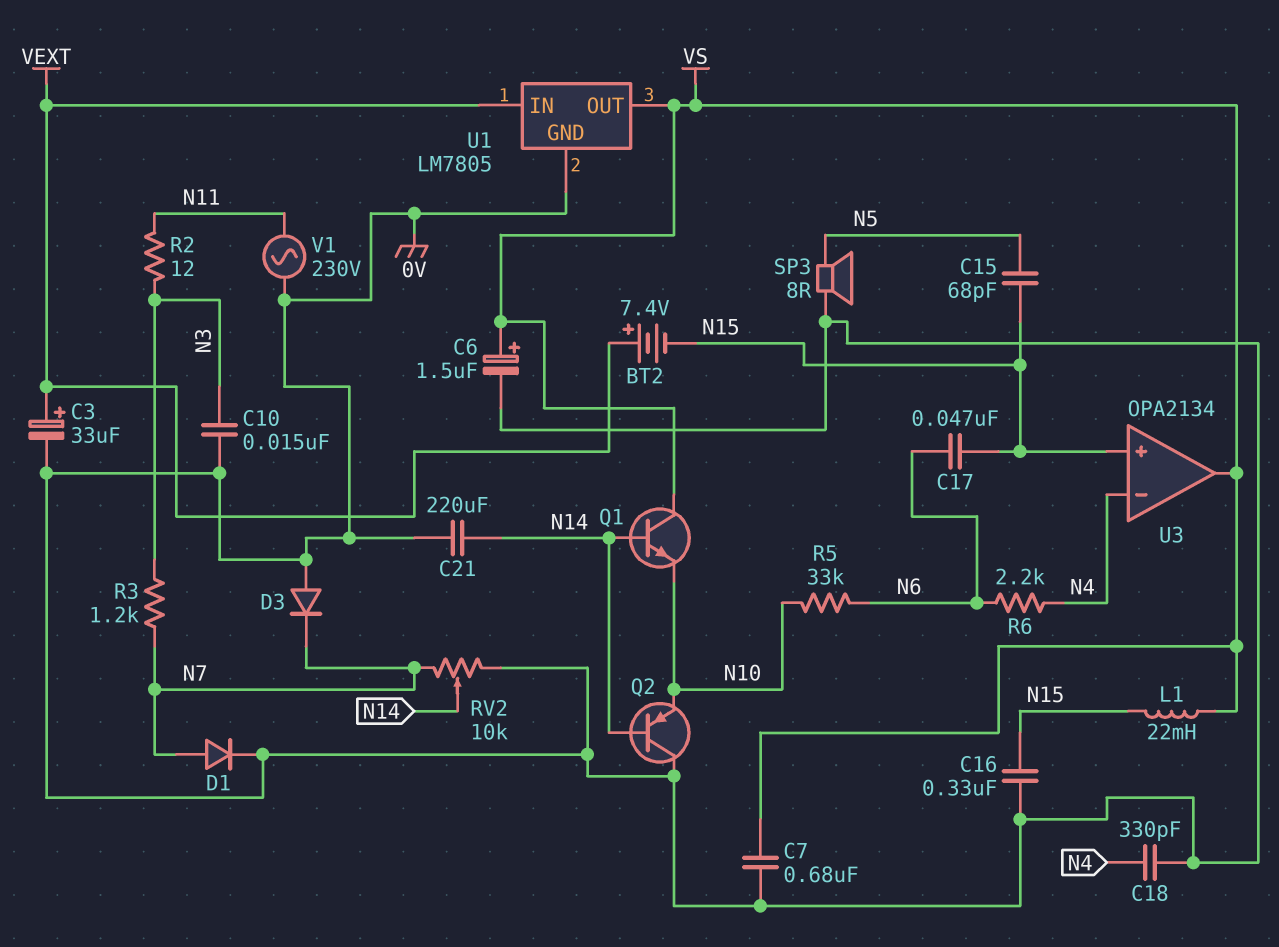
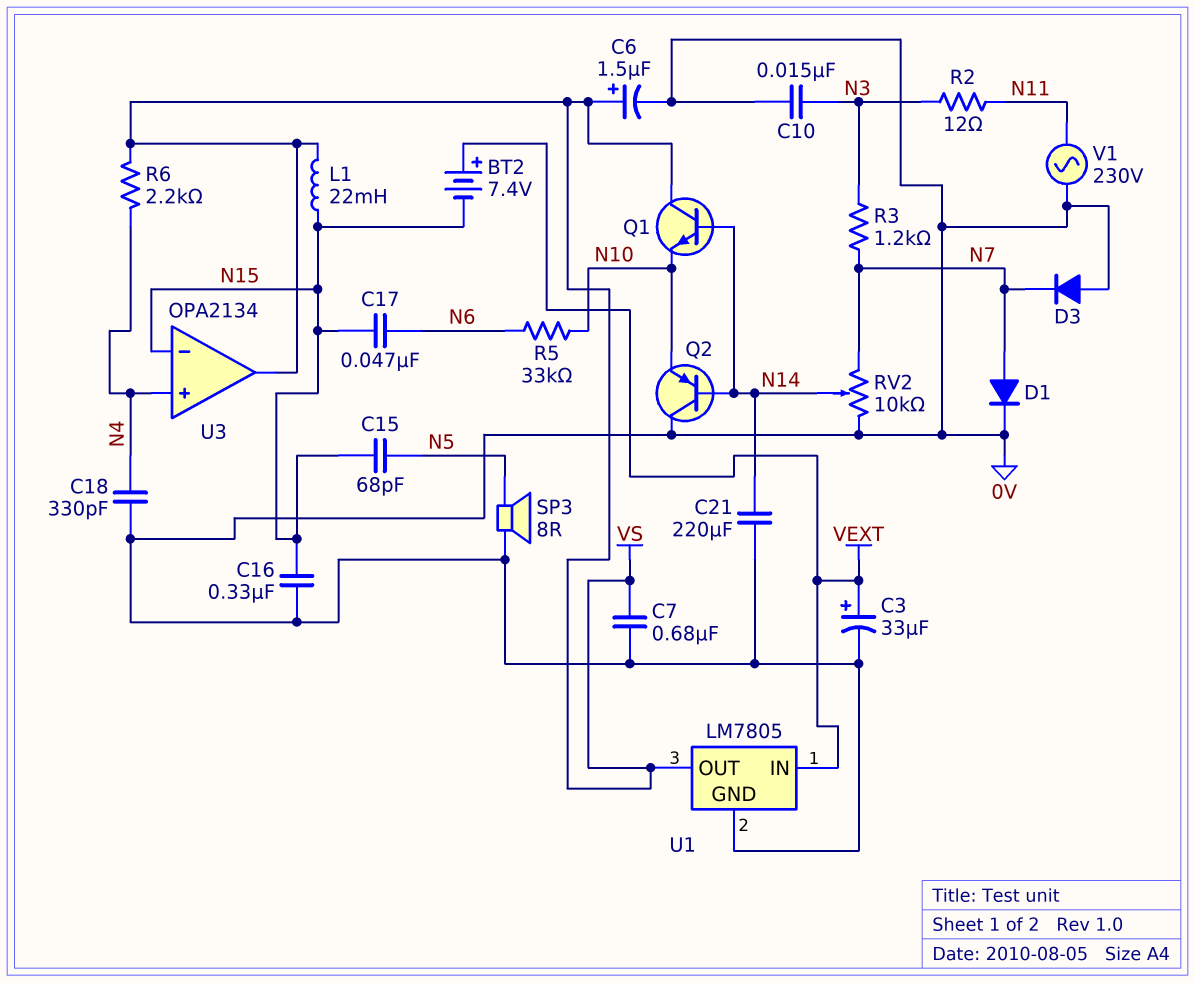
R6: 2.2k (N4, N6) -> 2.2k (N4, VS)
U3 pin in+: N15 -> N4
U3 pin in-: N4 -> N15

